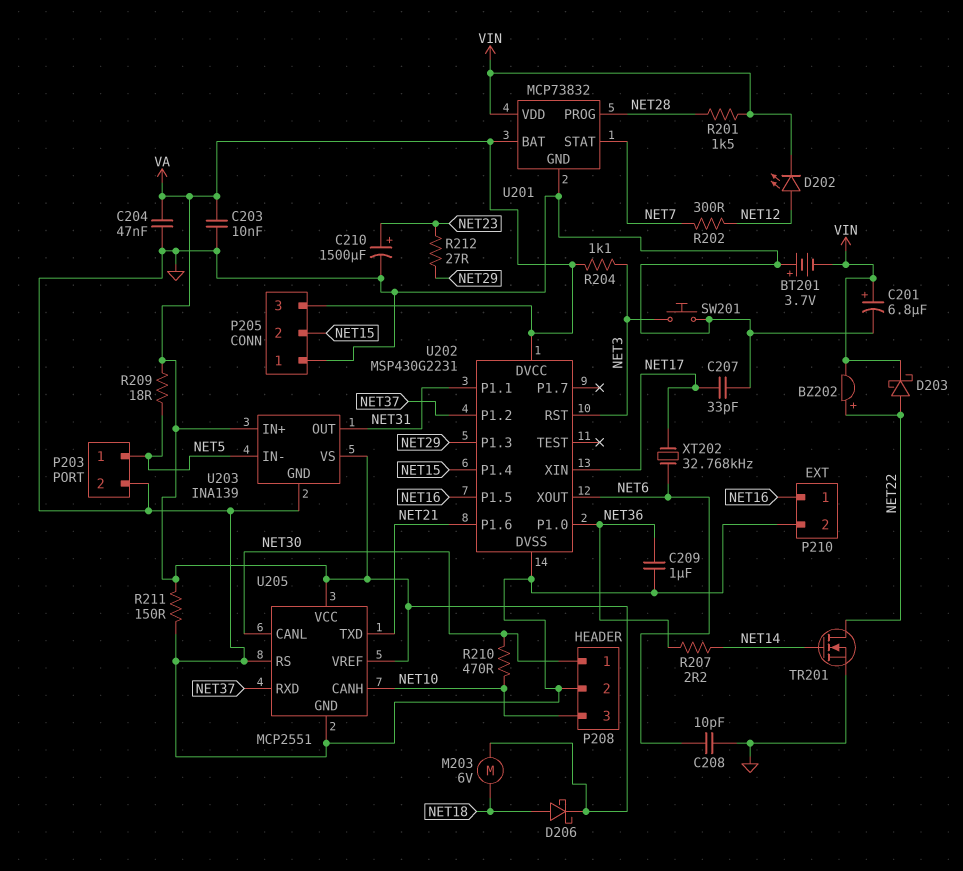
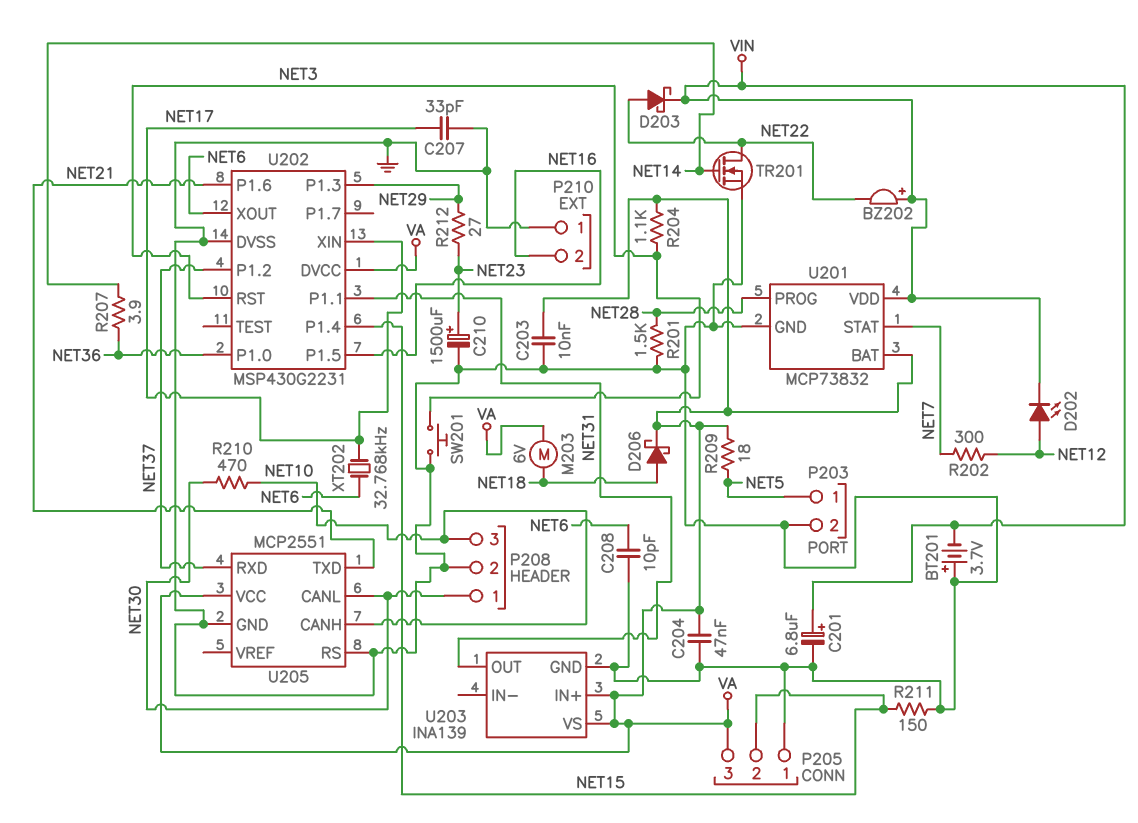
BZ202: buzzer (plus NET22, minus VIN) -> buzzer (plus VIN, minus NET22)
C209: 1uF (GND, NET36) -> none
P210 pin 1: NET16 -> GND
P210 pin 2: GND -> NET16
R201: 1.5k (NET28, VIN) -> 1.5k (GND, NET28)
R207: 2.2 (NET14, NET36) -> 3.9 (NET14, NET36)
R211: 150 (GND, VA) -> 150 (GND, NET15)
U203 pin IN-: NET5 -> none
U205 pin VREF: VA -> none

